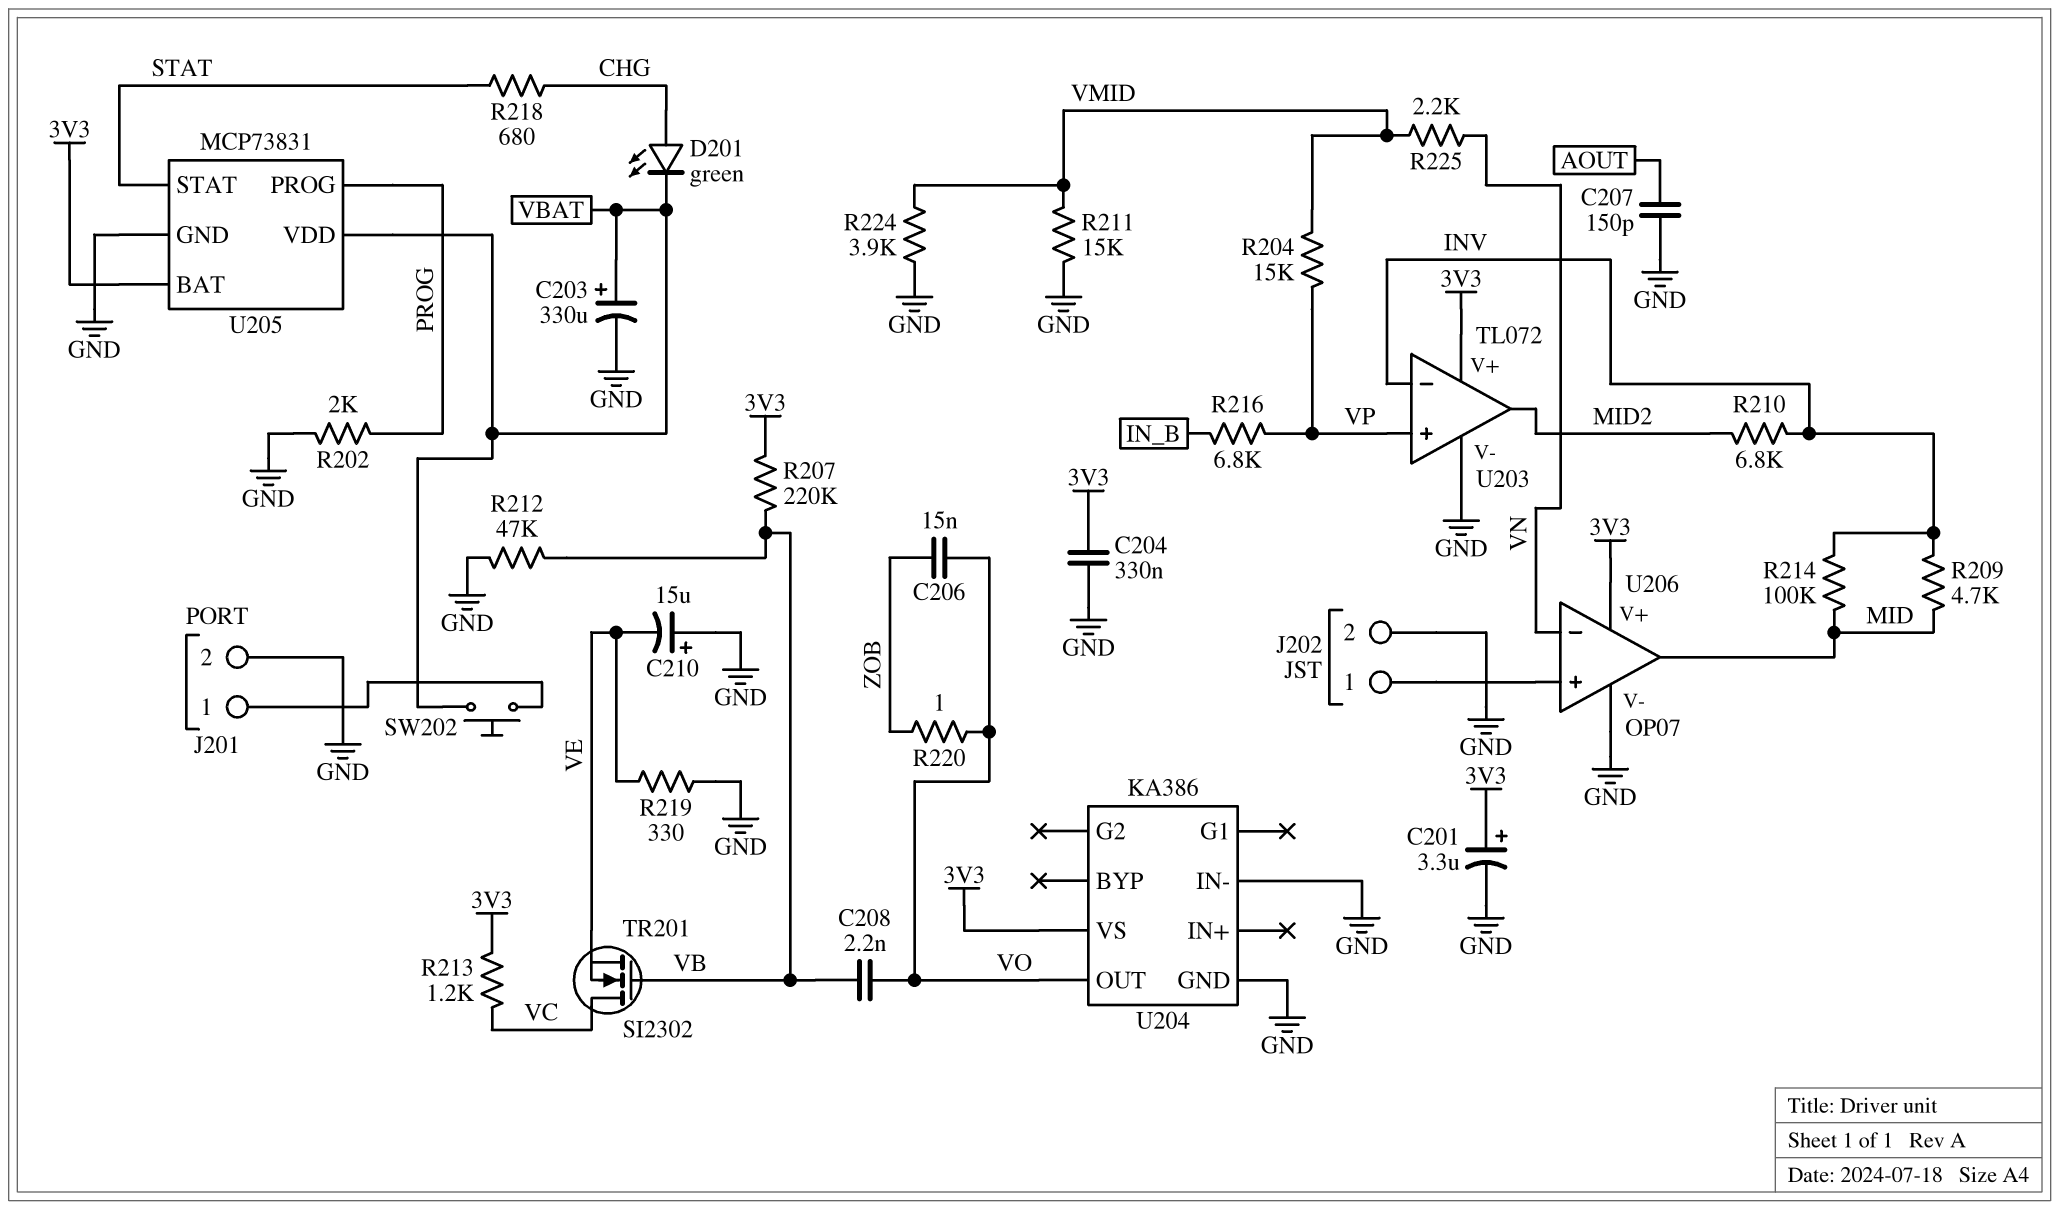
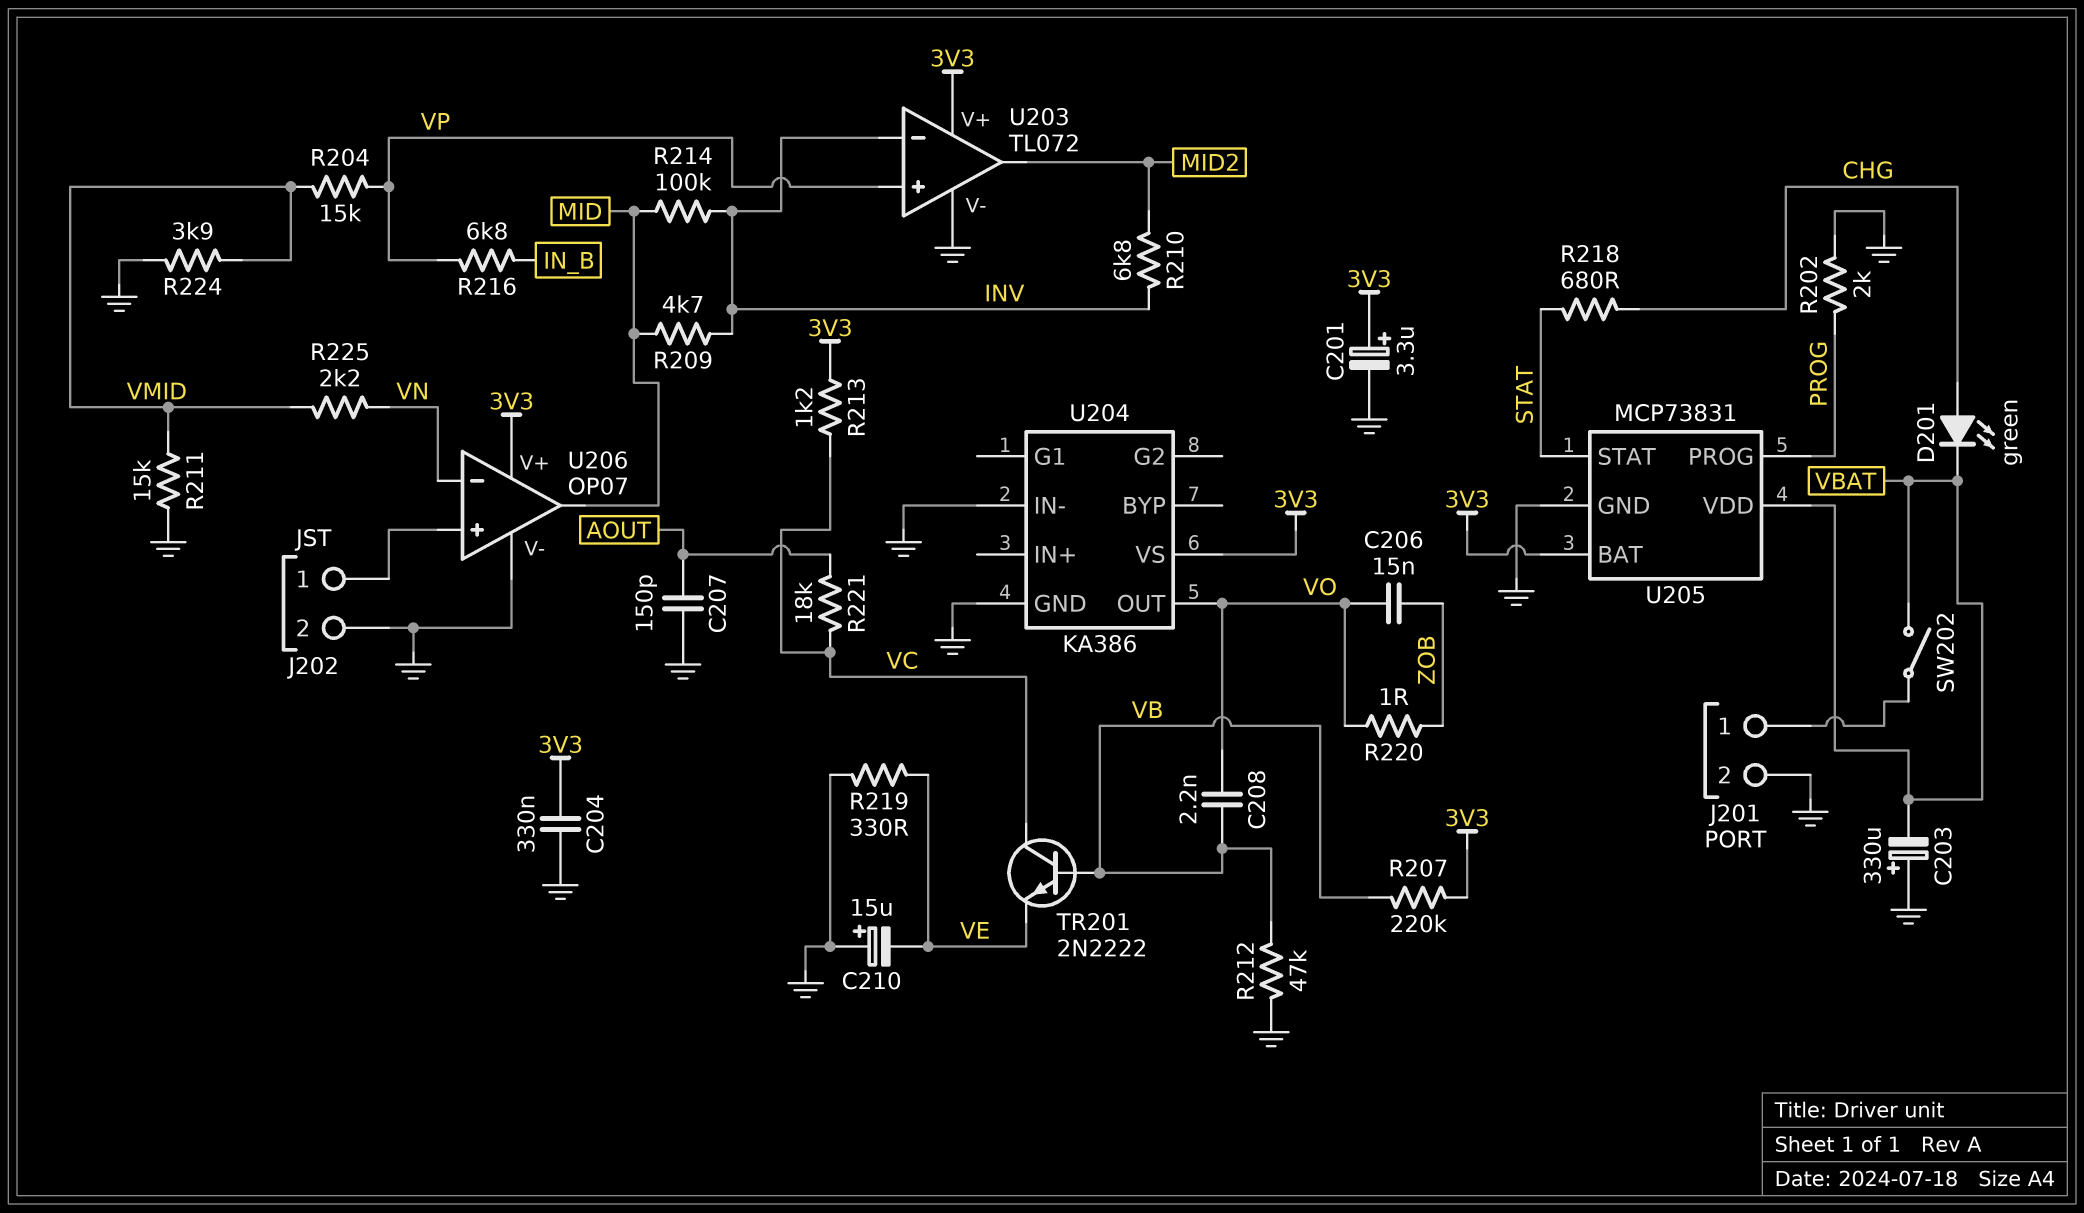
C203: 330uF (plus VBAT, minus GND) -> 330uF (plus GND, minus VBAT)
R221: none -> 18k (AOUT, VC)
SW202: button (J201/1, VBAT) -> switch (J201/1, VBAT)
TR201: NMOS SI2302 (G VB, D VC, S VE) -> NPN 2N2222 (B VB, C VC, E VE)

